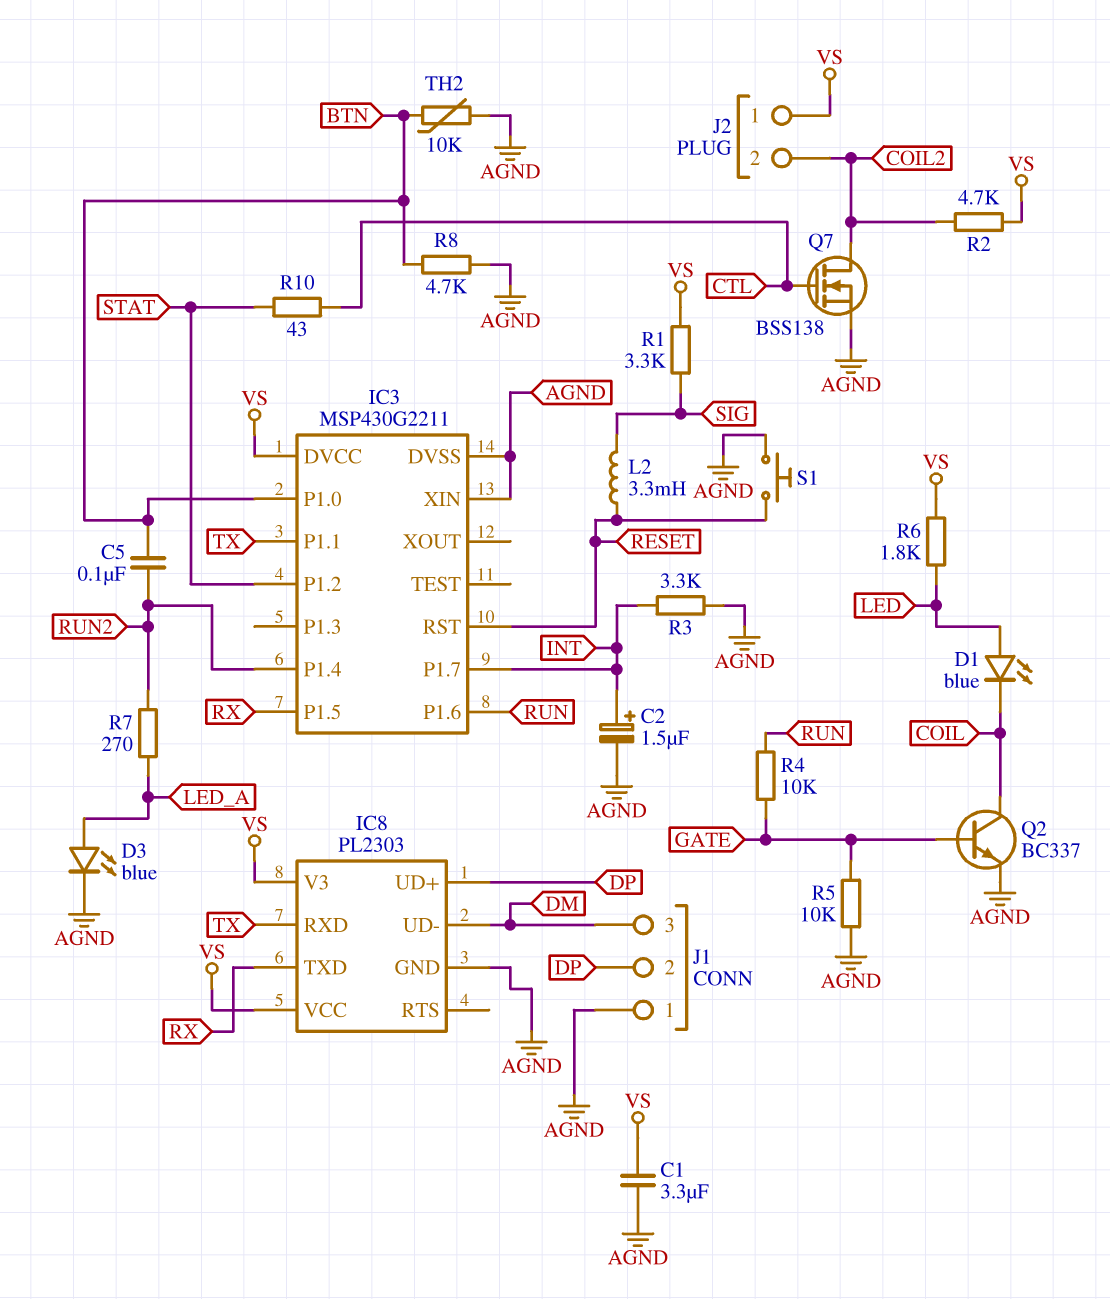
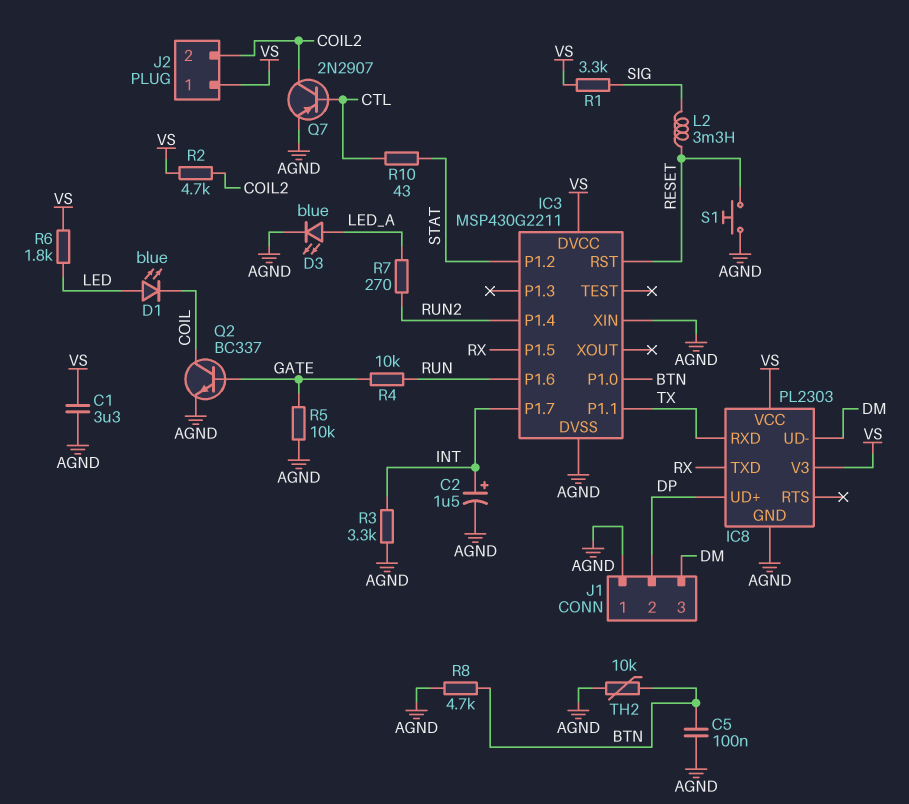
C5: 100nF (BTN, RUN2) -> 100nF (AGND, BTN)
Q7: NMOS BSS138 (G CTL, D COIL2, S AGND) -> PNP 2N2907 (B CTL, C COIL2, E AGND)

